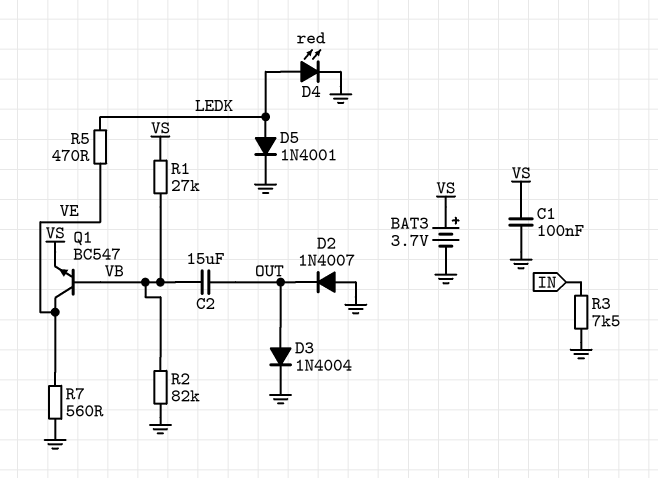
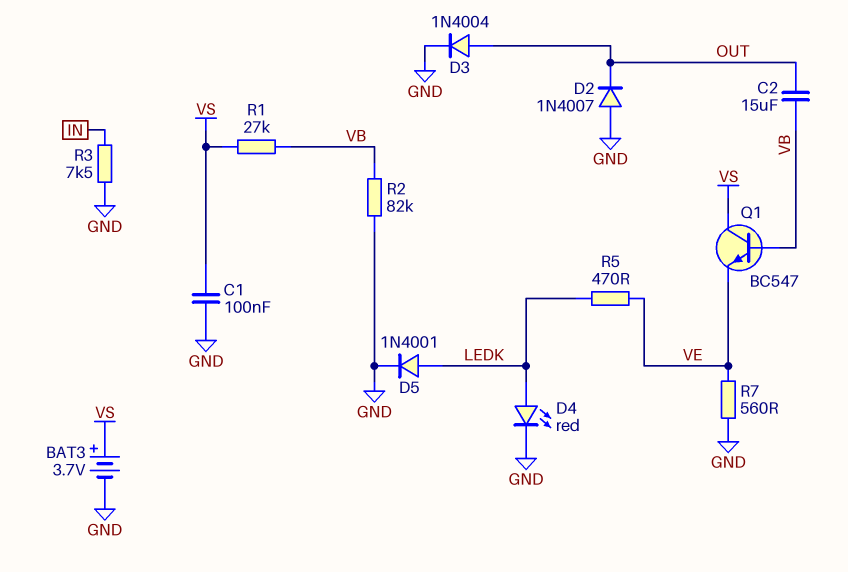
Q1: NPN BC547 (B VB, C VE, E VS) -> NPN BC547 (B VB, C VS, E VE)

